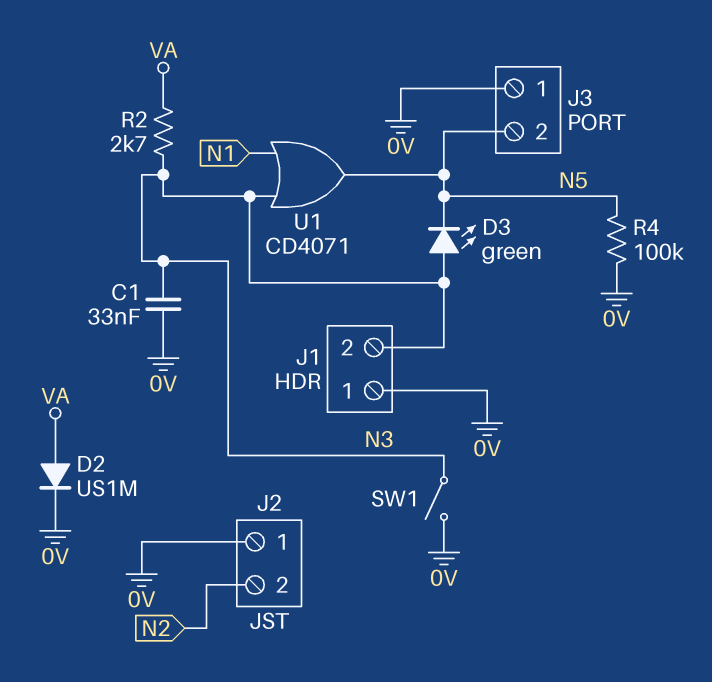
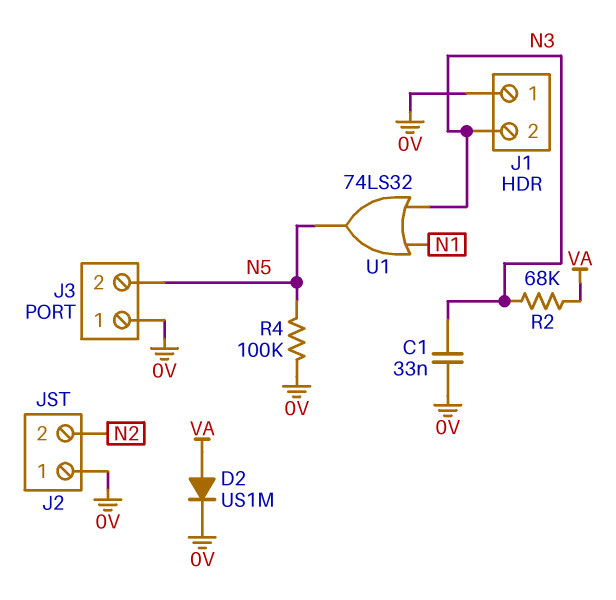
D3: LED green (A N3, K N5) -> none
R2: 2.7k (N3, VA) -> 68k (N3, VA)
SW1: switch (0V, N3) -> none
U1: OR CD4071 (in N1, in N3, out N5) -> OR 74LS32 (in N1, in N3, out N5)

